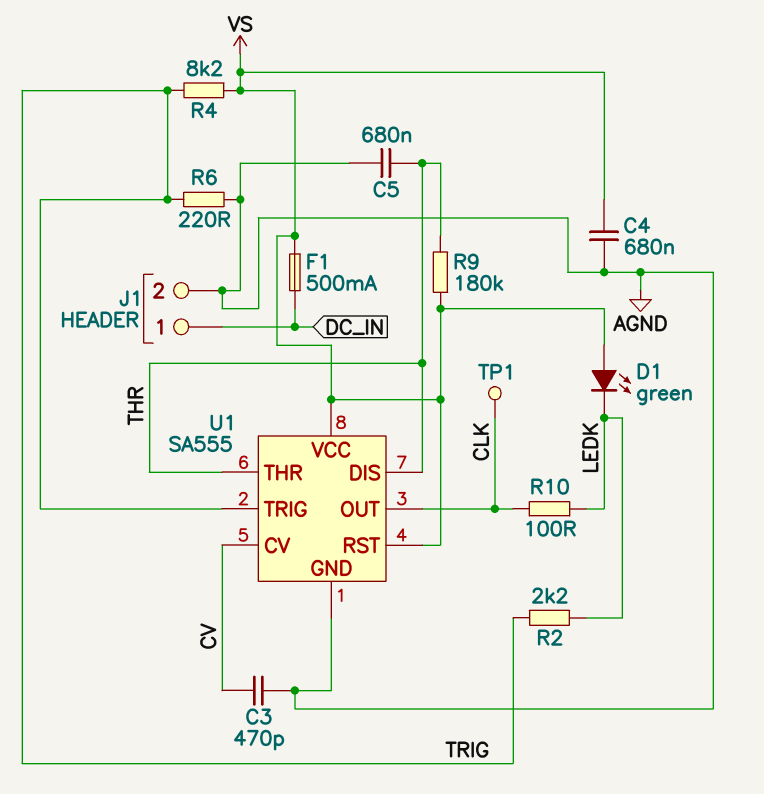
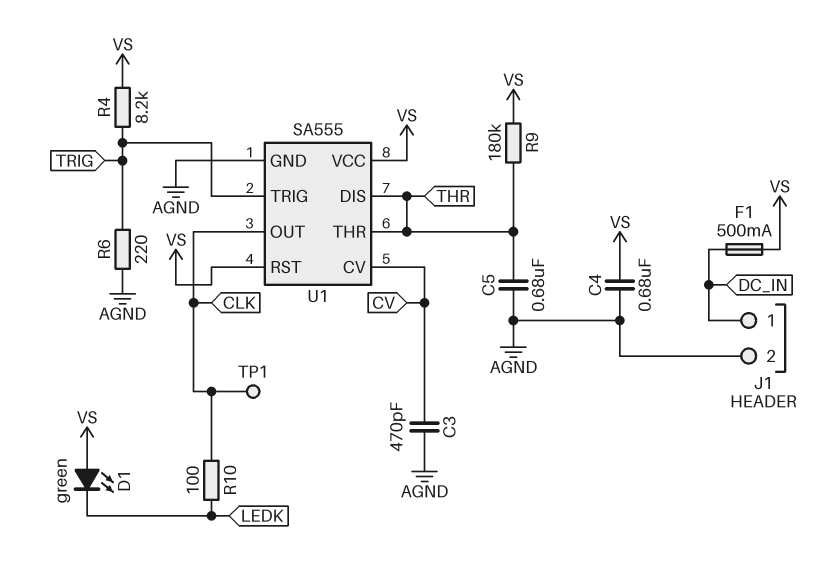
R2: 2.2k (LEDK, TRIG) -> none

